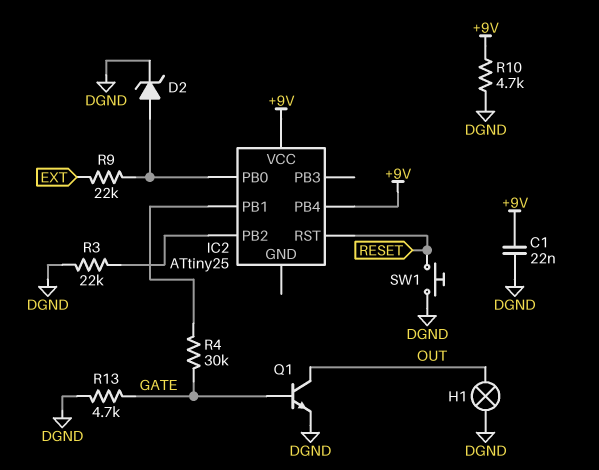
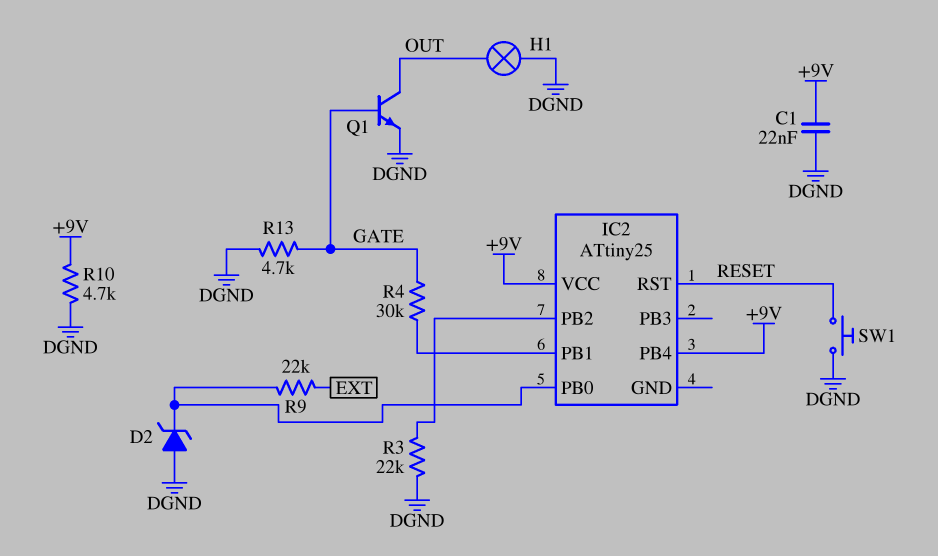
D2: zener (A IC2/PB0, K DGND) -> zener (A DGND, K IC2/PB0)

